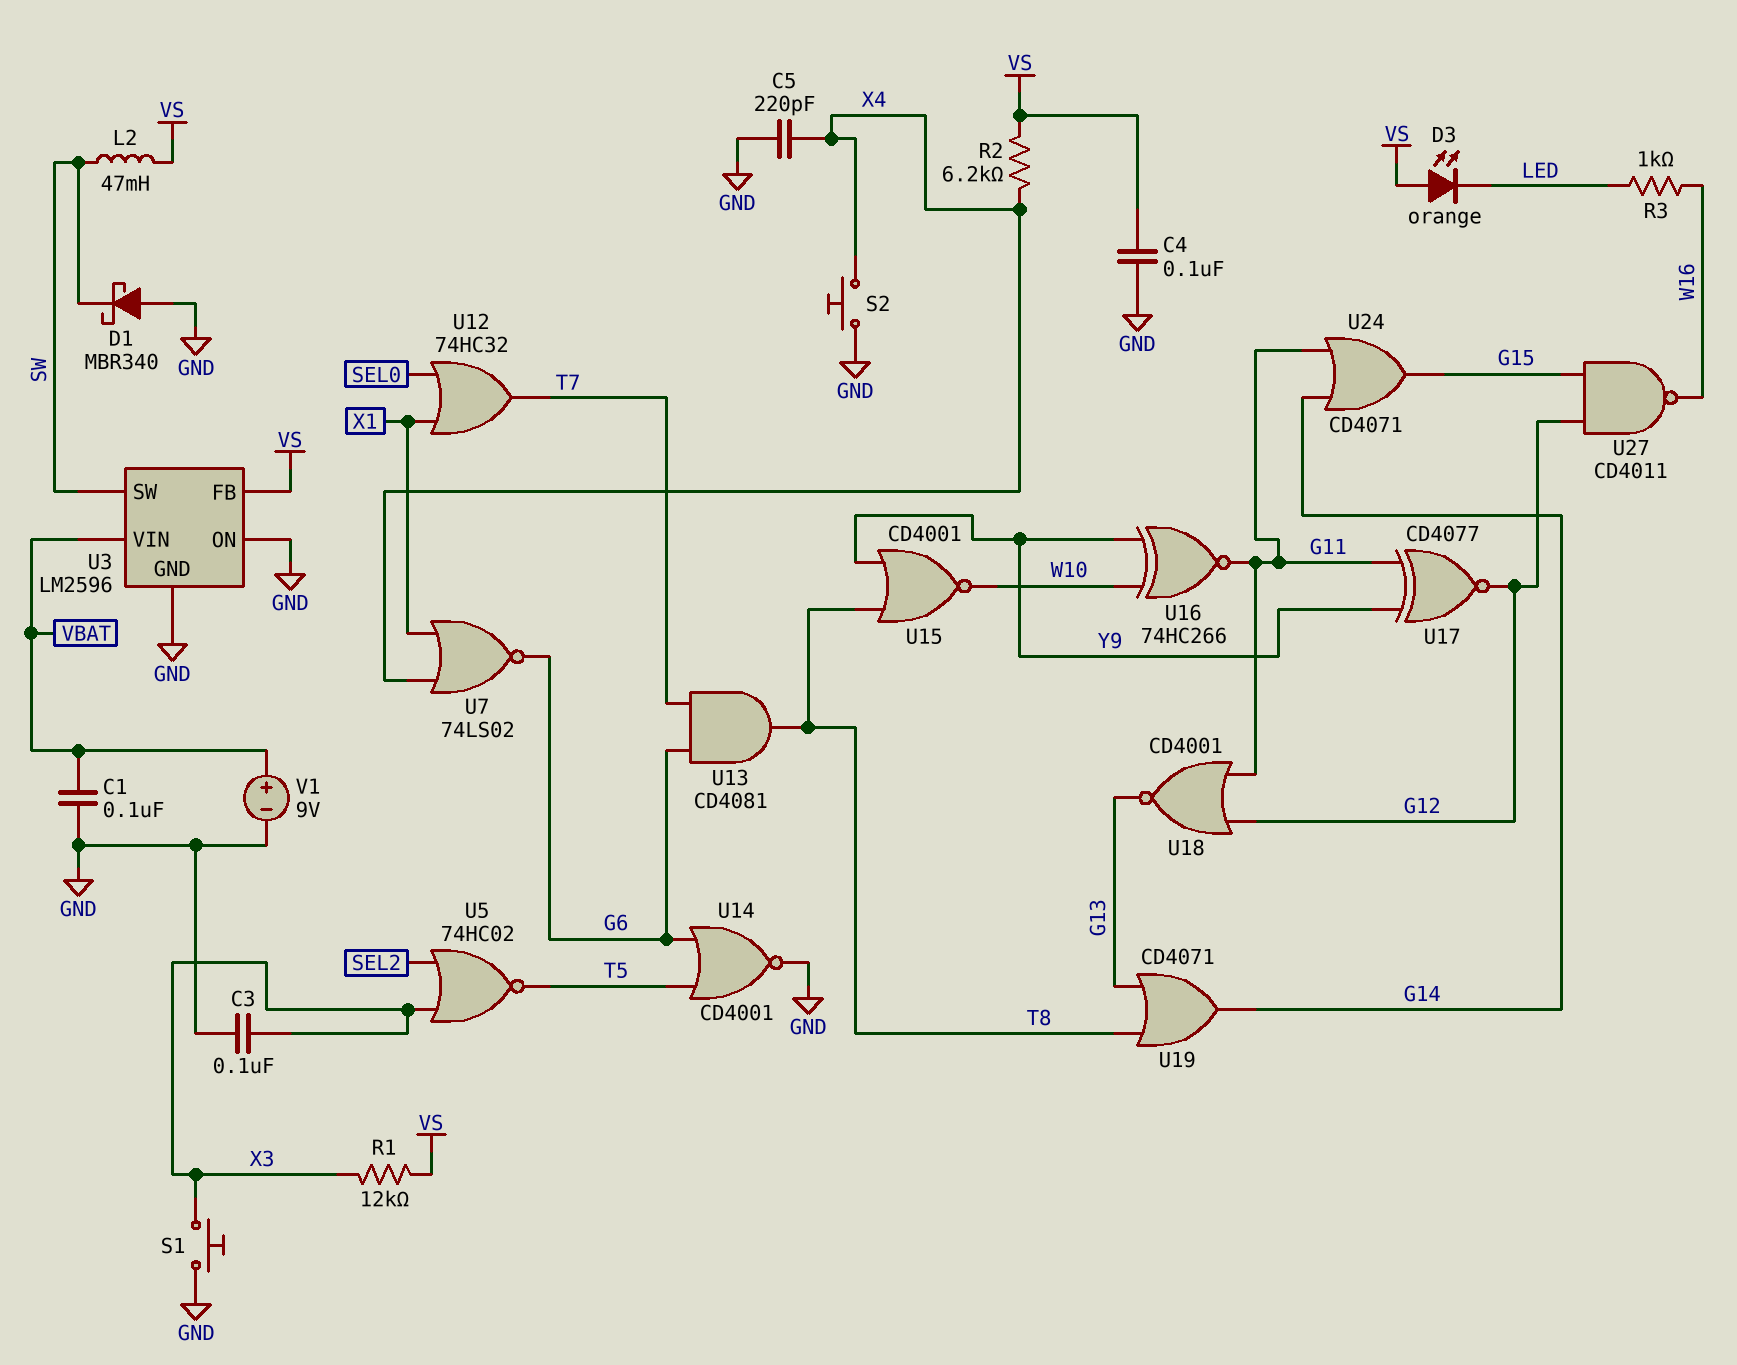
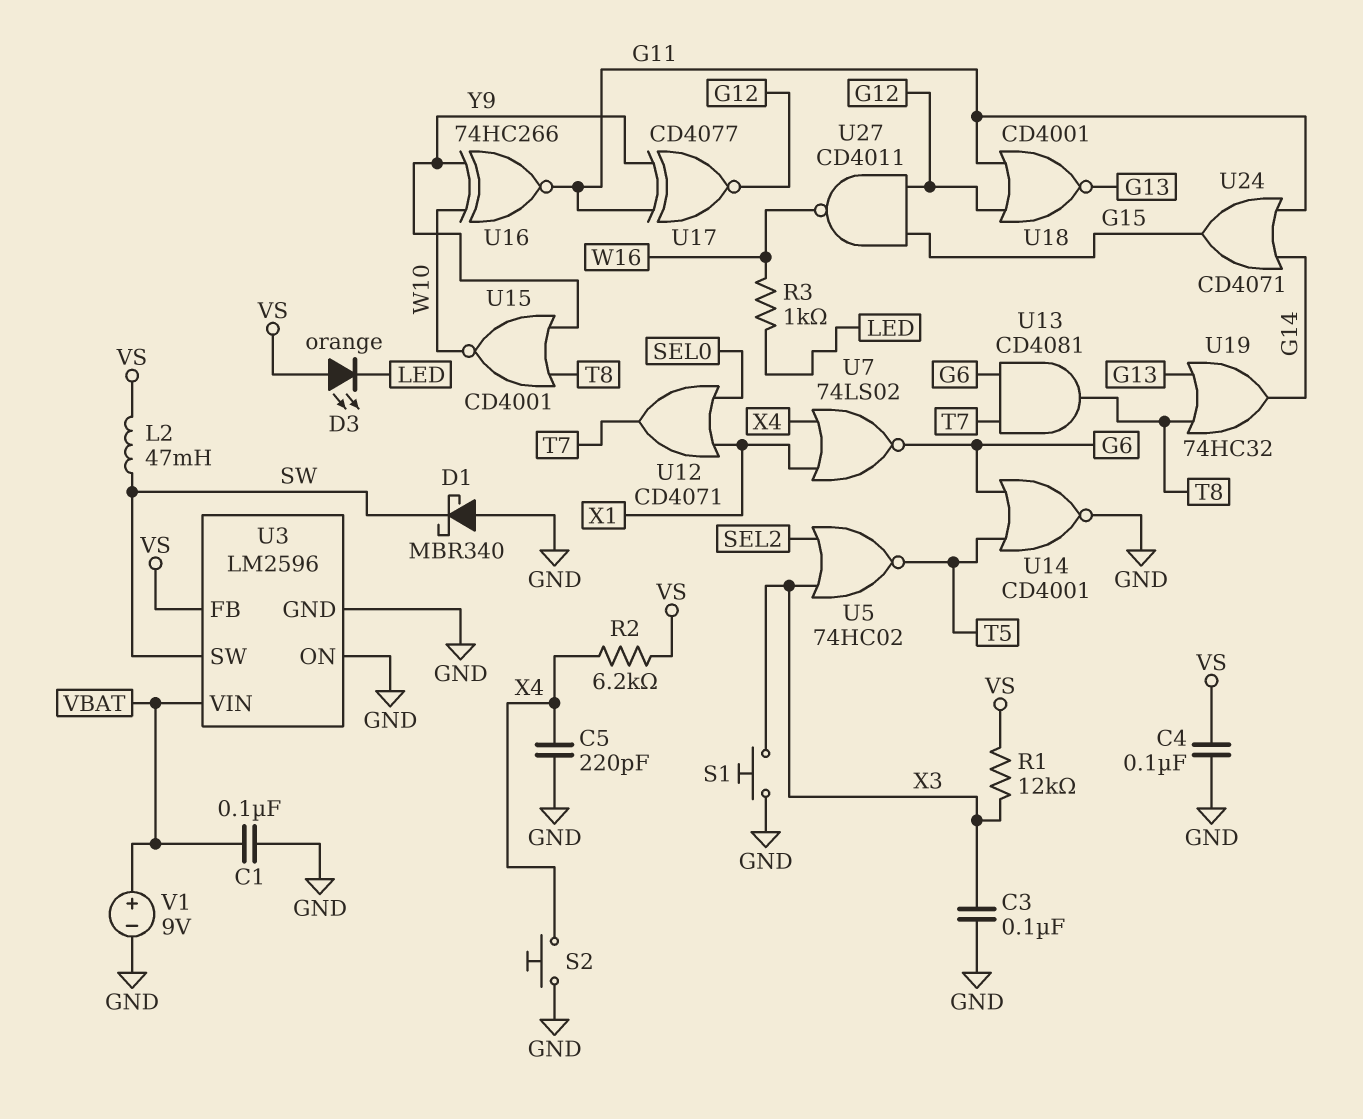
U12: OR 74HC32 (in SEL0, in X1, out T7) -> OR CD4071 (in SEL0, in X1, out T7)
U19: OR CD4071 (in G13, in T8, out G14) -> OR 74HC32 (in G13, in T8, out G14)

